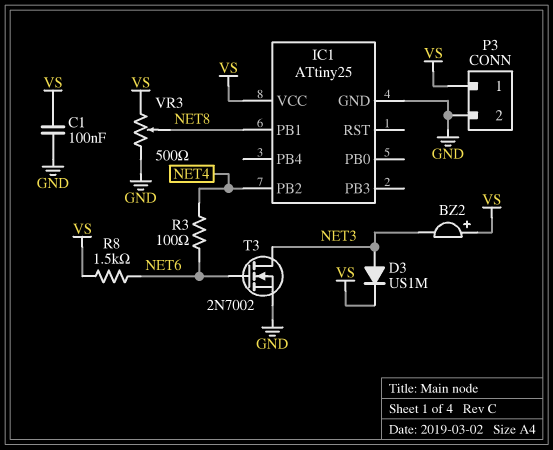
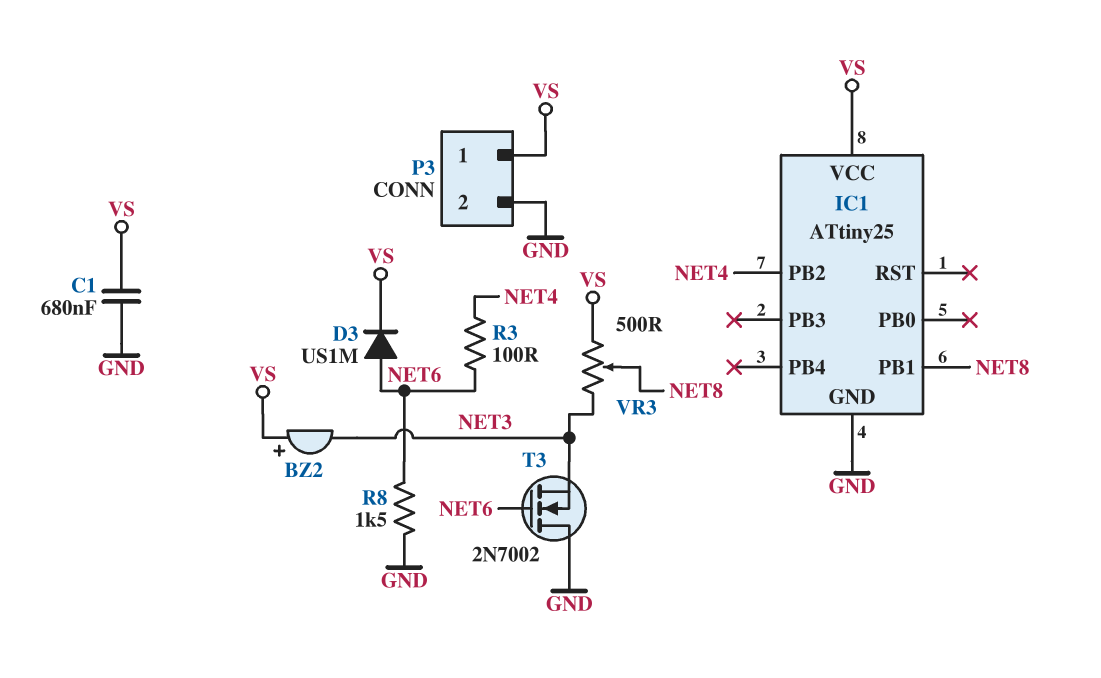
C1: 100nF (GND, VS) -> 680nF (GND, VS)
D3: diode US1M (A NET3, K VS) -> diode US1M (A NET6, K VS)
R8: 1.5k (NET6, VS) -> 1.5k (GND, NET6)
T3: NMOS 2N7002 (G NET6, D NET3, S GND) -> NMOS 2N7002 (G NET6, D GND, S NET3)
VR3: 500 (GND, VS, wiper NET8) -> 500 (NET3, VS, wiper NET8)

